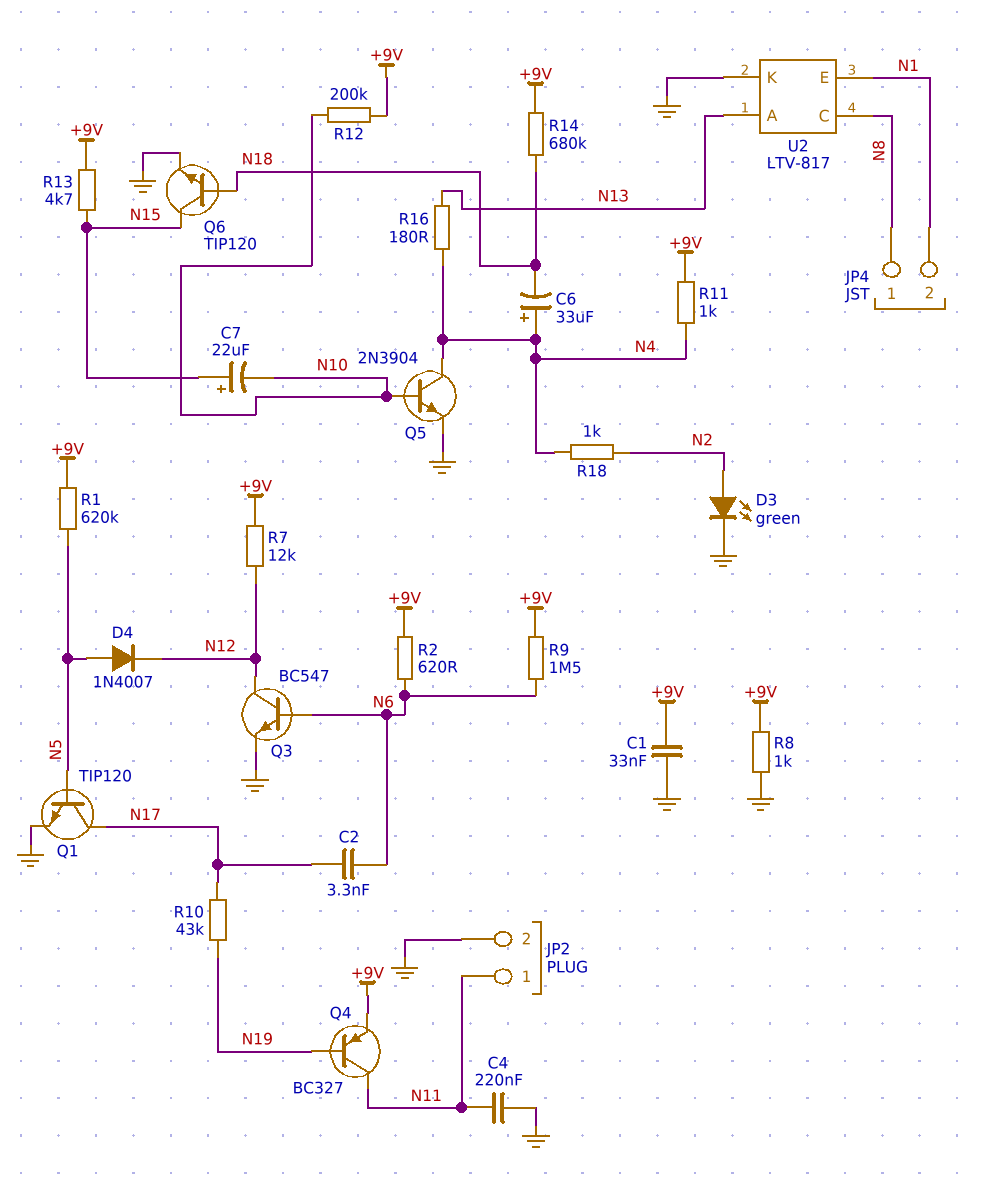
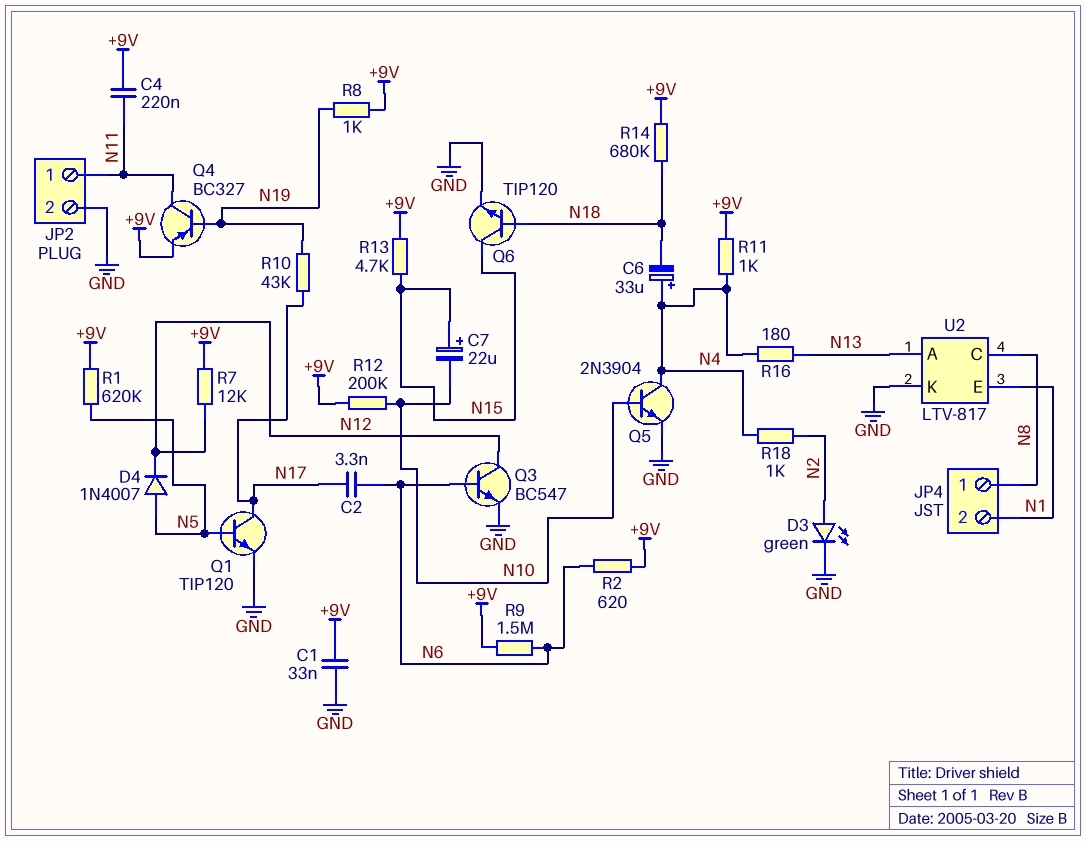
C4: 220nF (GND, N11) -> 220nF (+9V, N11)
R8: 1k (+9V, GND) -> 1k (+9V, N19)

